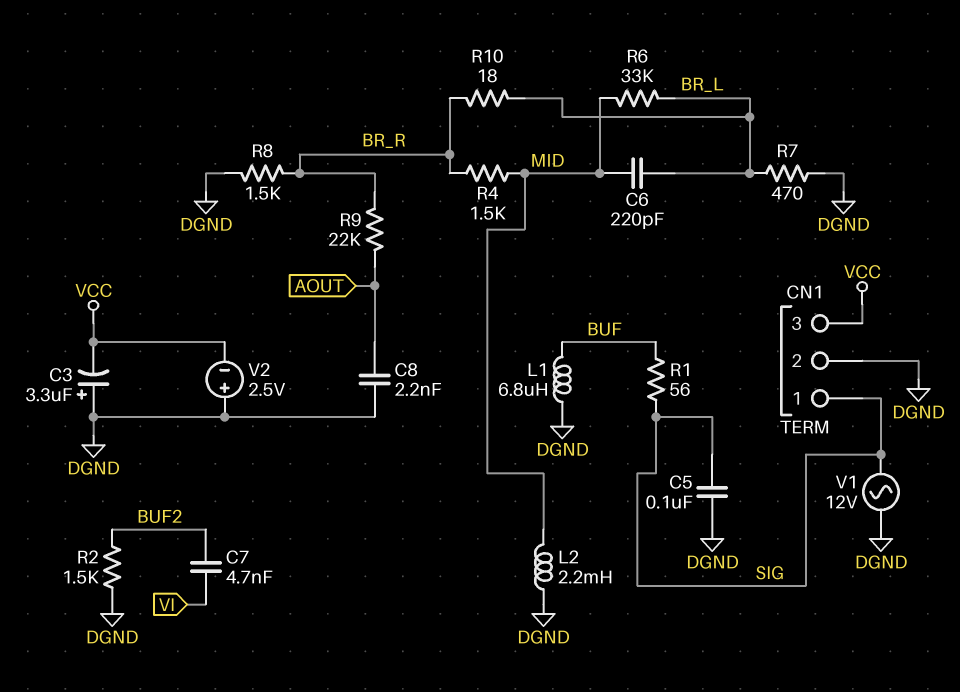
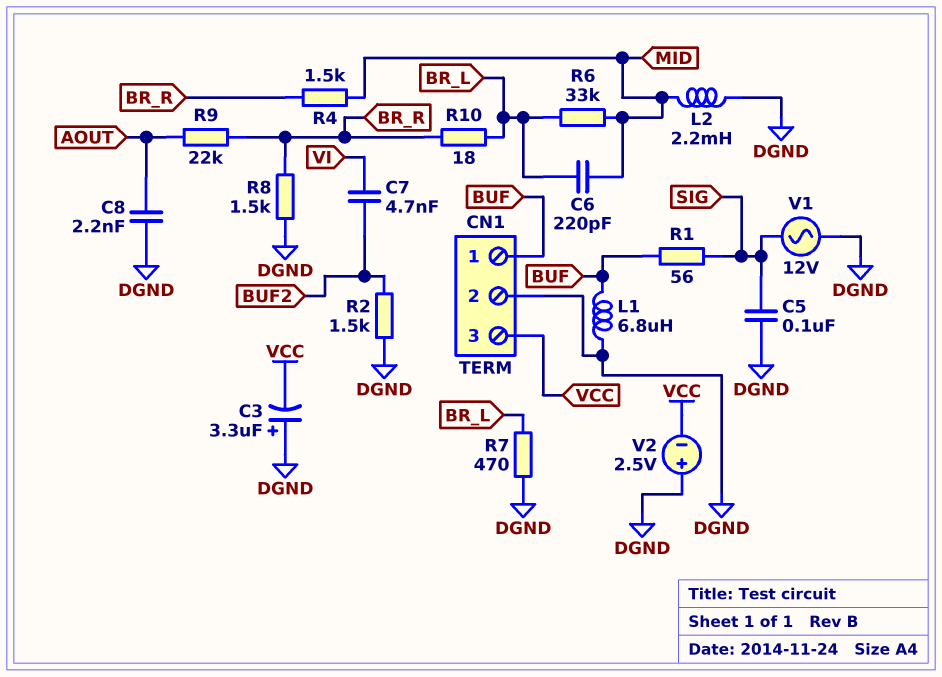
CN1 pin 1: SIG -> BUF

